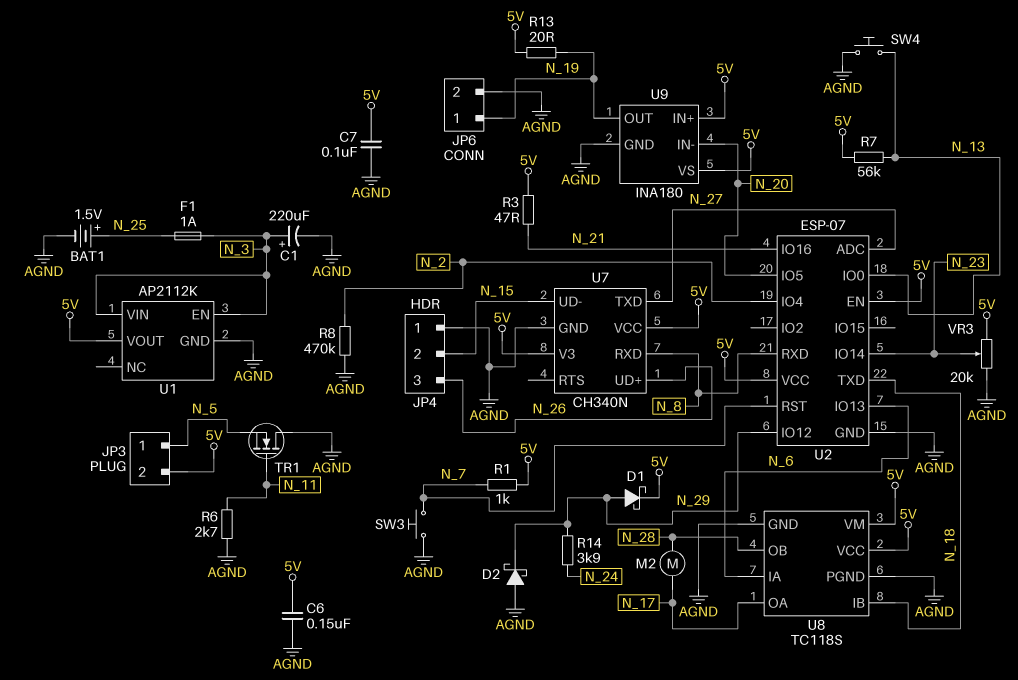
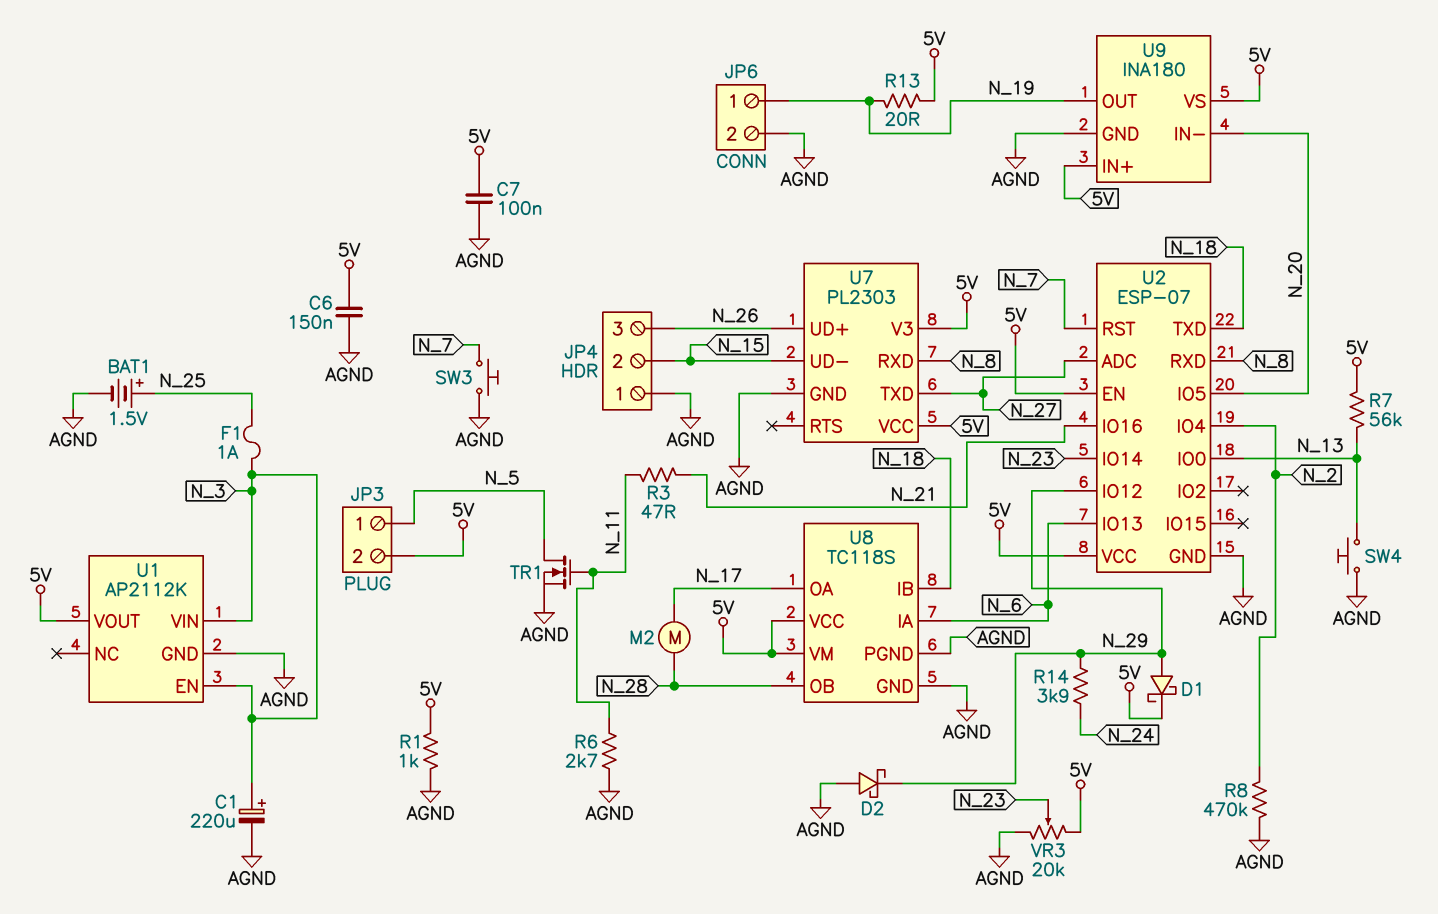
R1: 1k (5V, N_7) -> 1k (5V, AGND)
R3: 47 (5V, N_21) -> 47 (N_11, N_21)
TR1: NMOS (G N_11, D AGND, S N_5) -> NMOS (G N_11, D N_5, S AGND)
U7: CH340N -> PL2303

